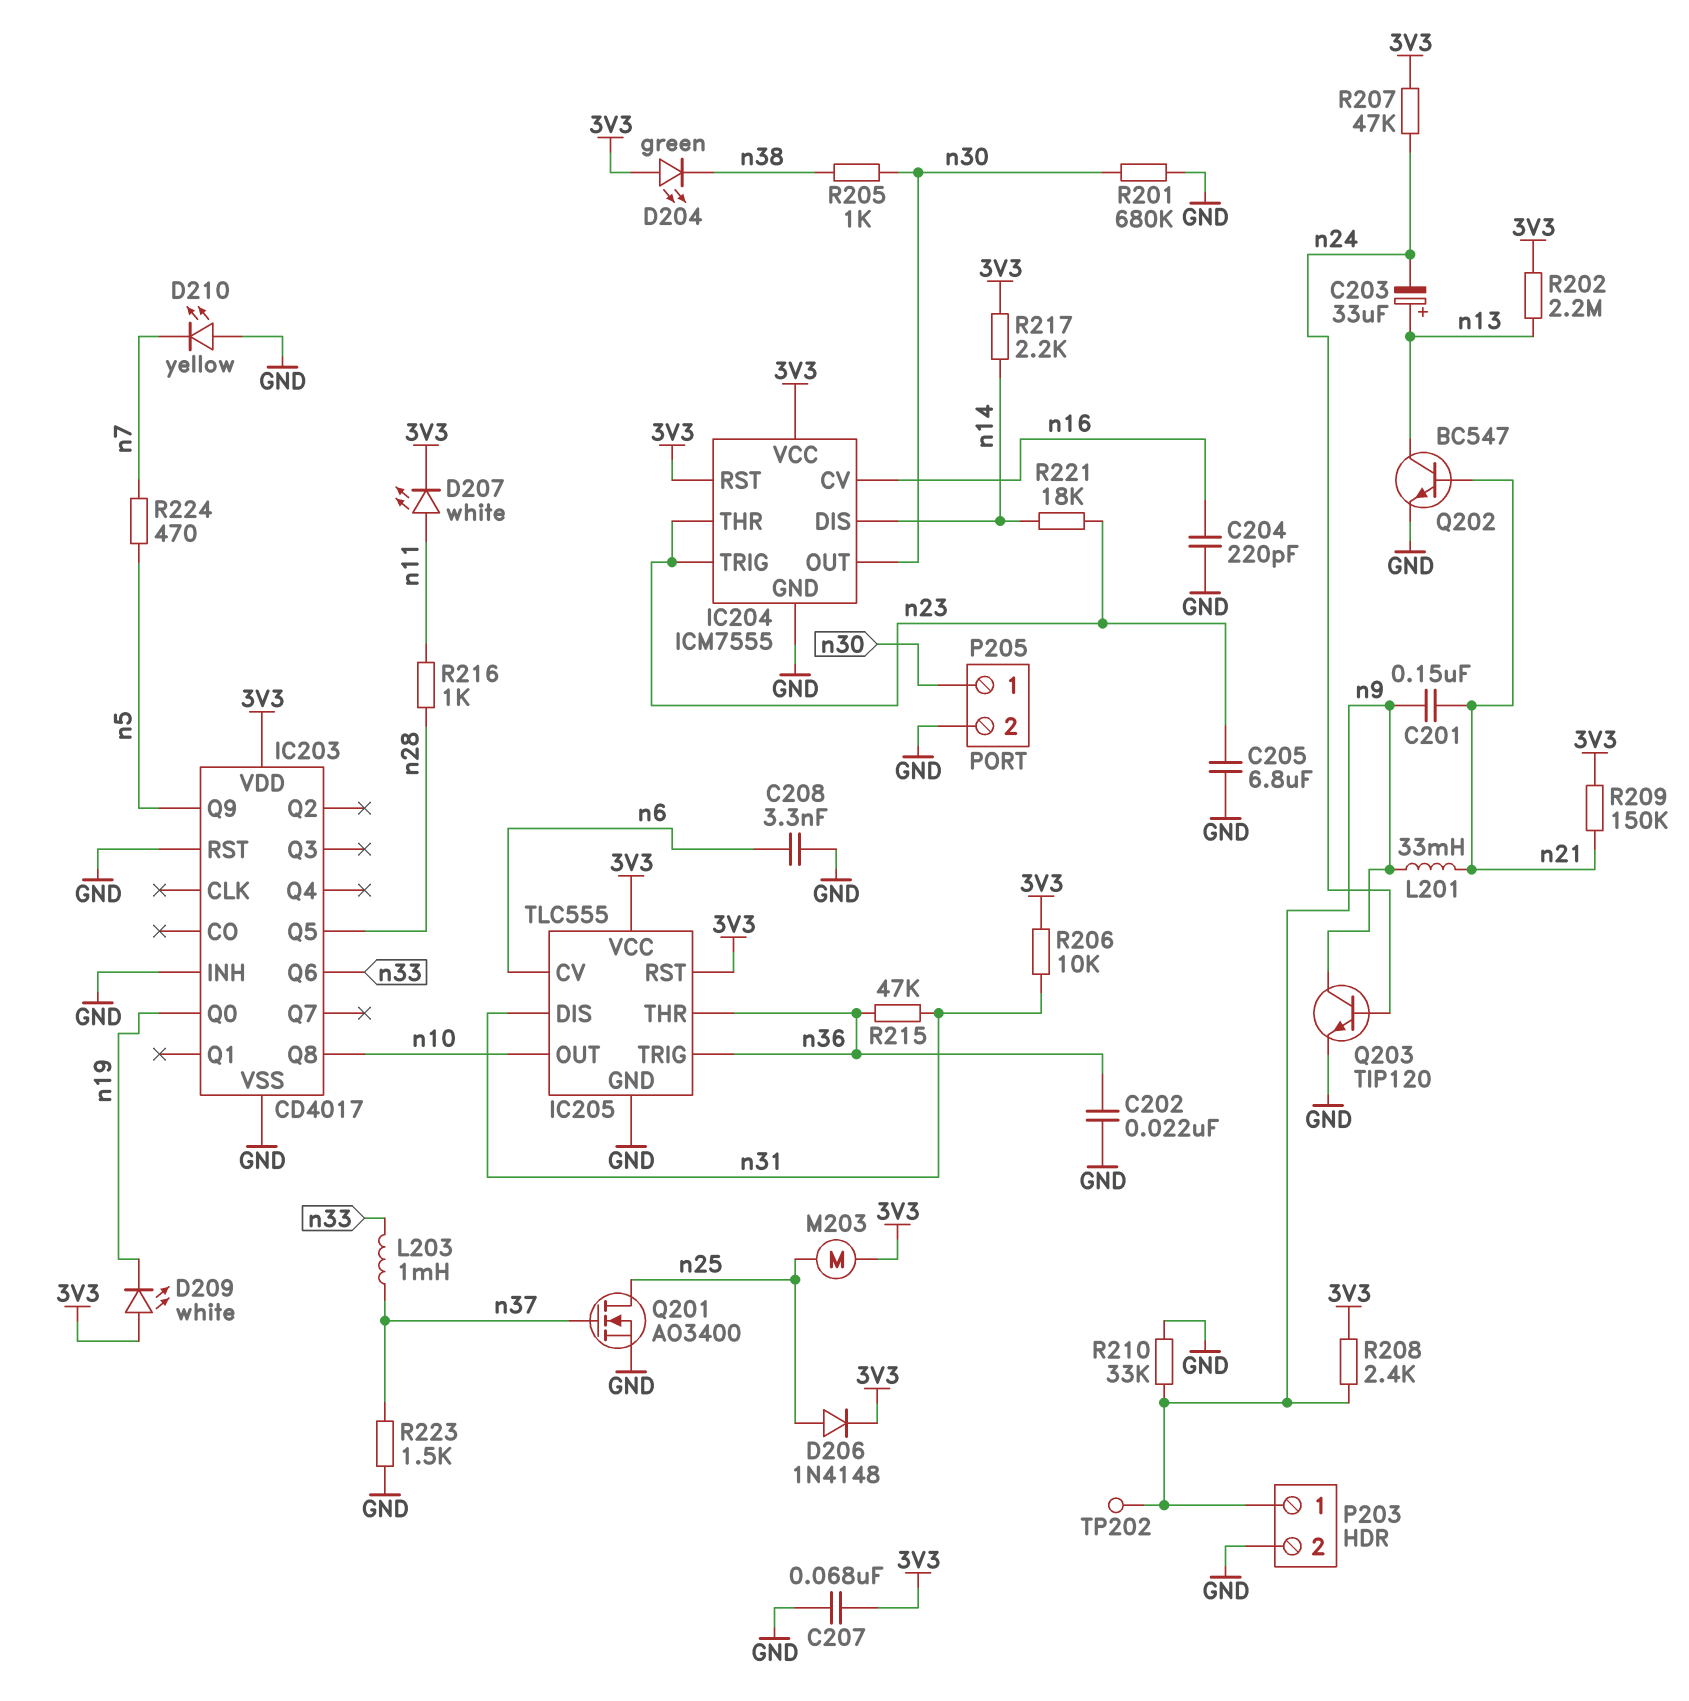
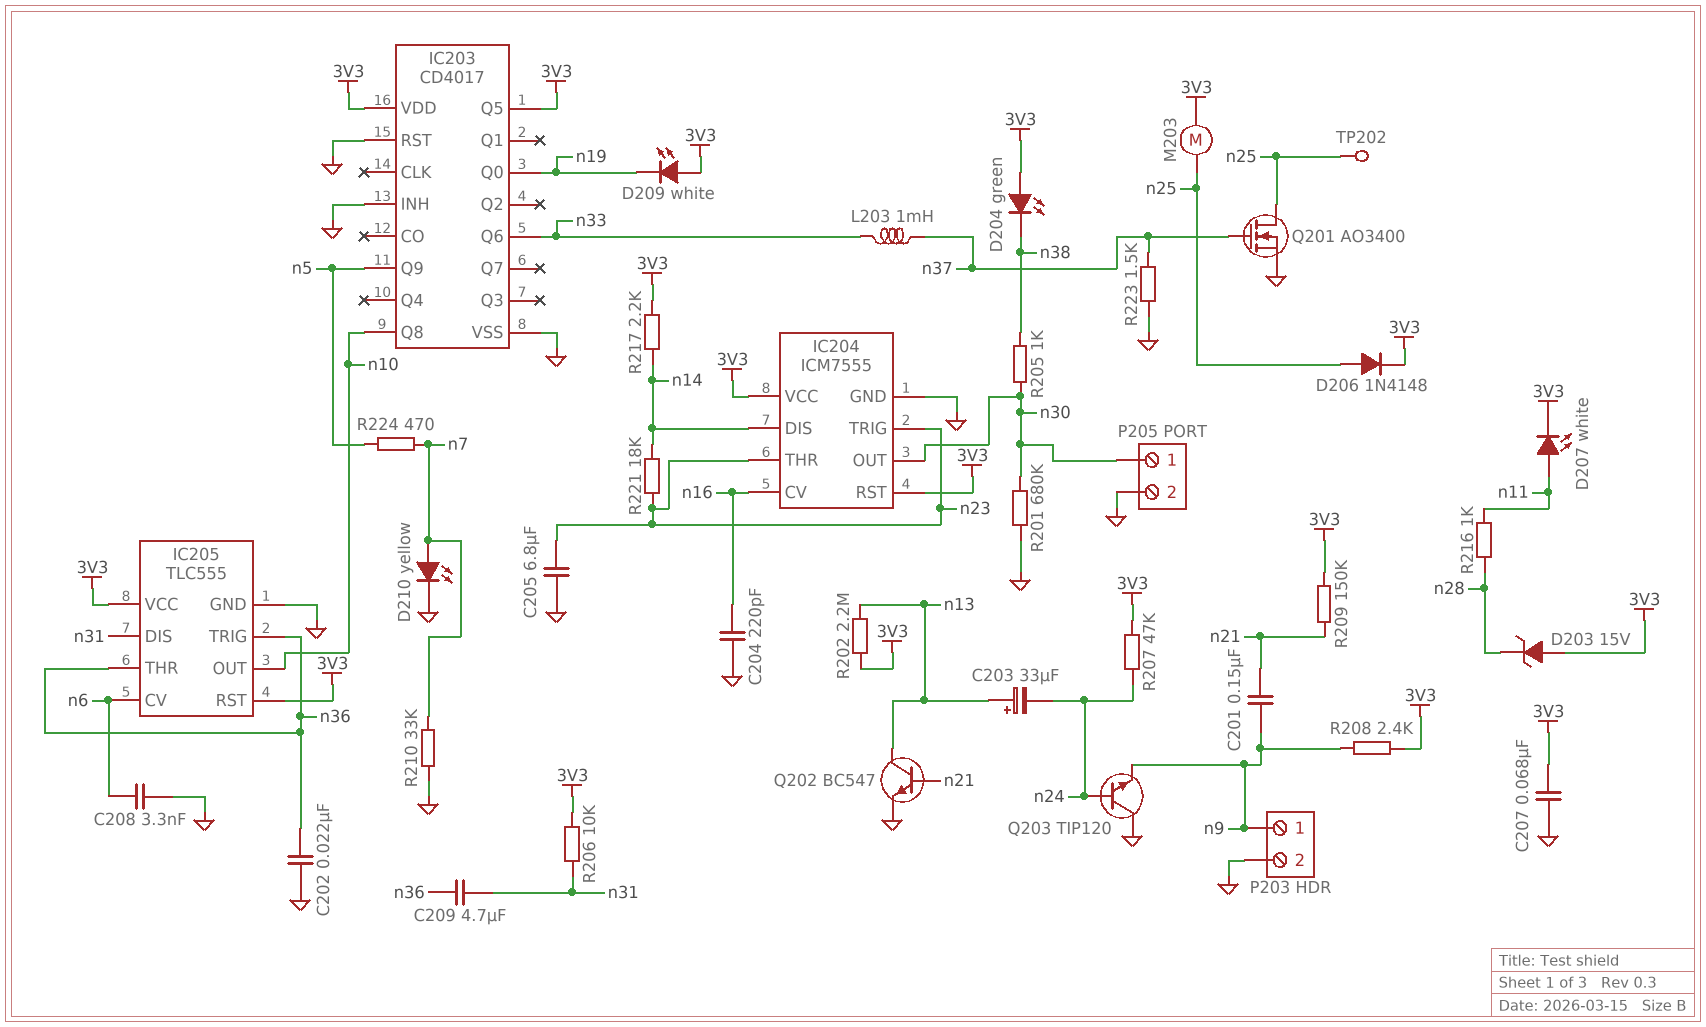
C209: none -> 4.7uF (n31, n36)
D203: none -> zener 15V (A 3V3, K n28)
D210: LED yellow (A GND, K n7) -> LED yellow (A n7, K GND)
IC203 pin Q5: n28 -> 3V3
L201: 33mH (n9, n21) -> none
Q203: NPN TIP120 (B n24, C n9, E GND) -> NPN TIP120 (B n24, C GND, E n9)
R210: 33k (GND, n9) -> 33k (GND, n7)
R215: 47k (n31, n36) -> none
TP202: test point (n9) -> test point (n25)

